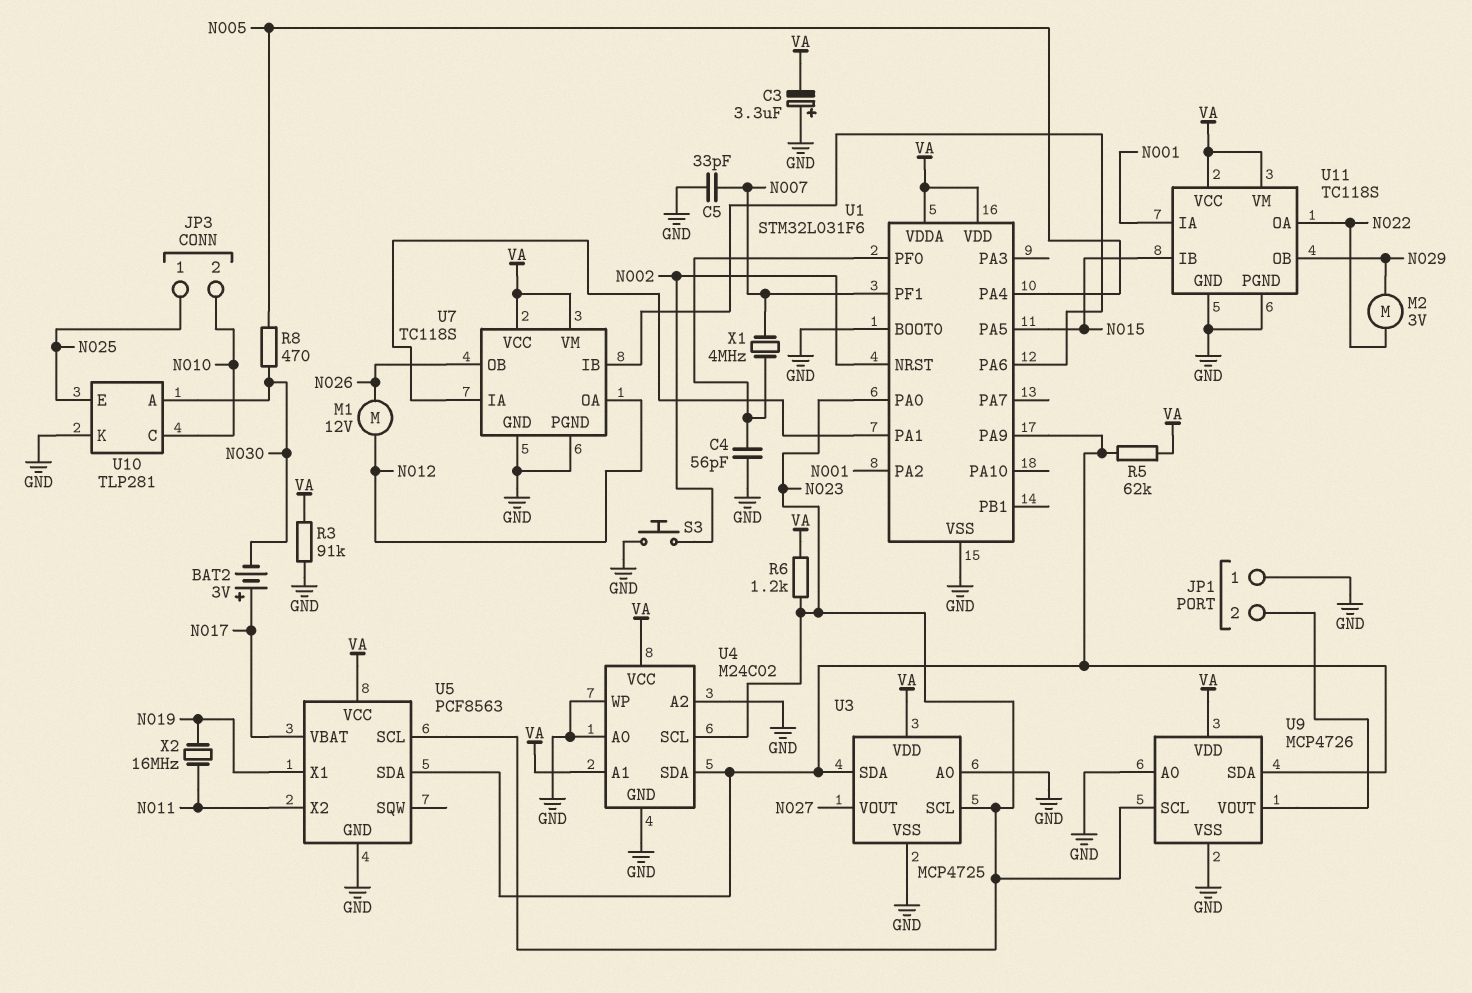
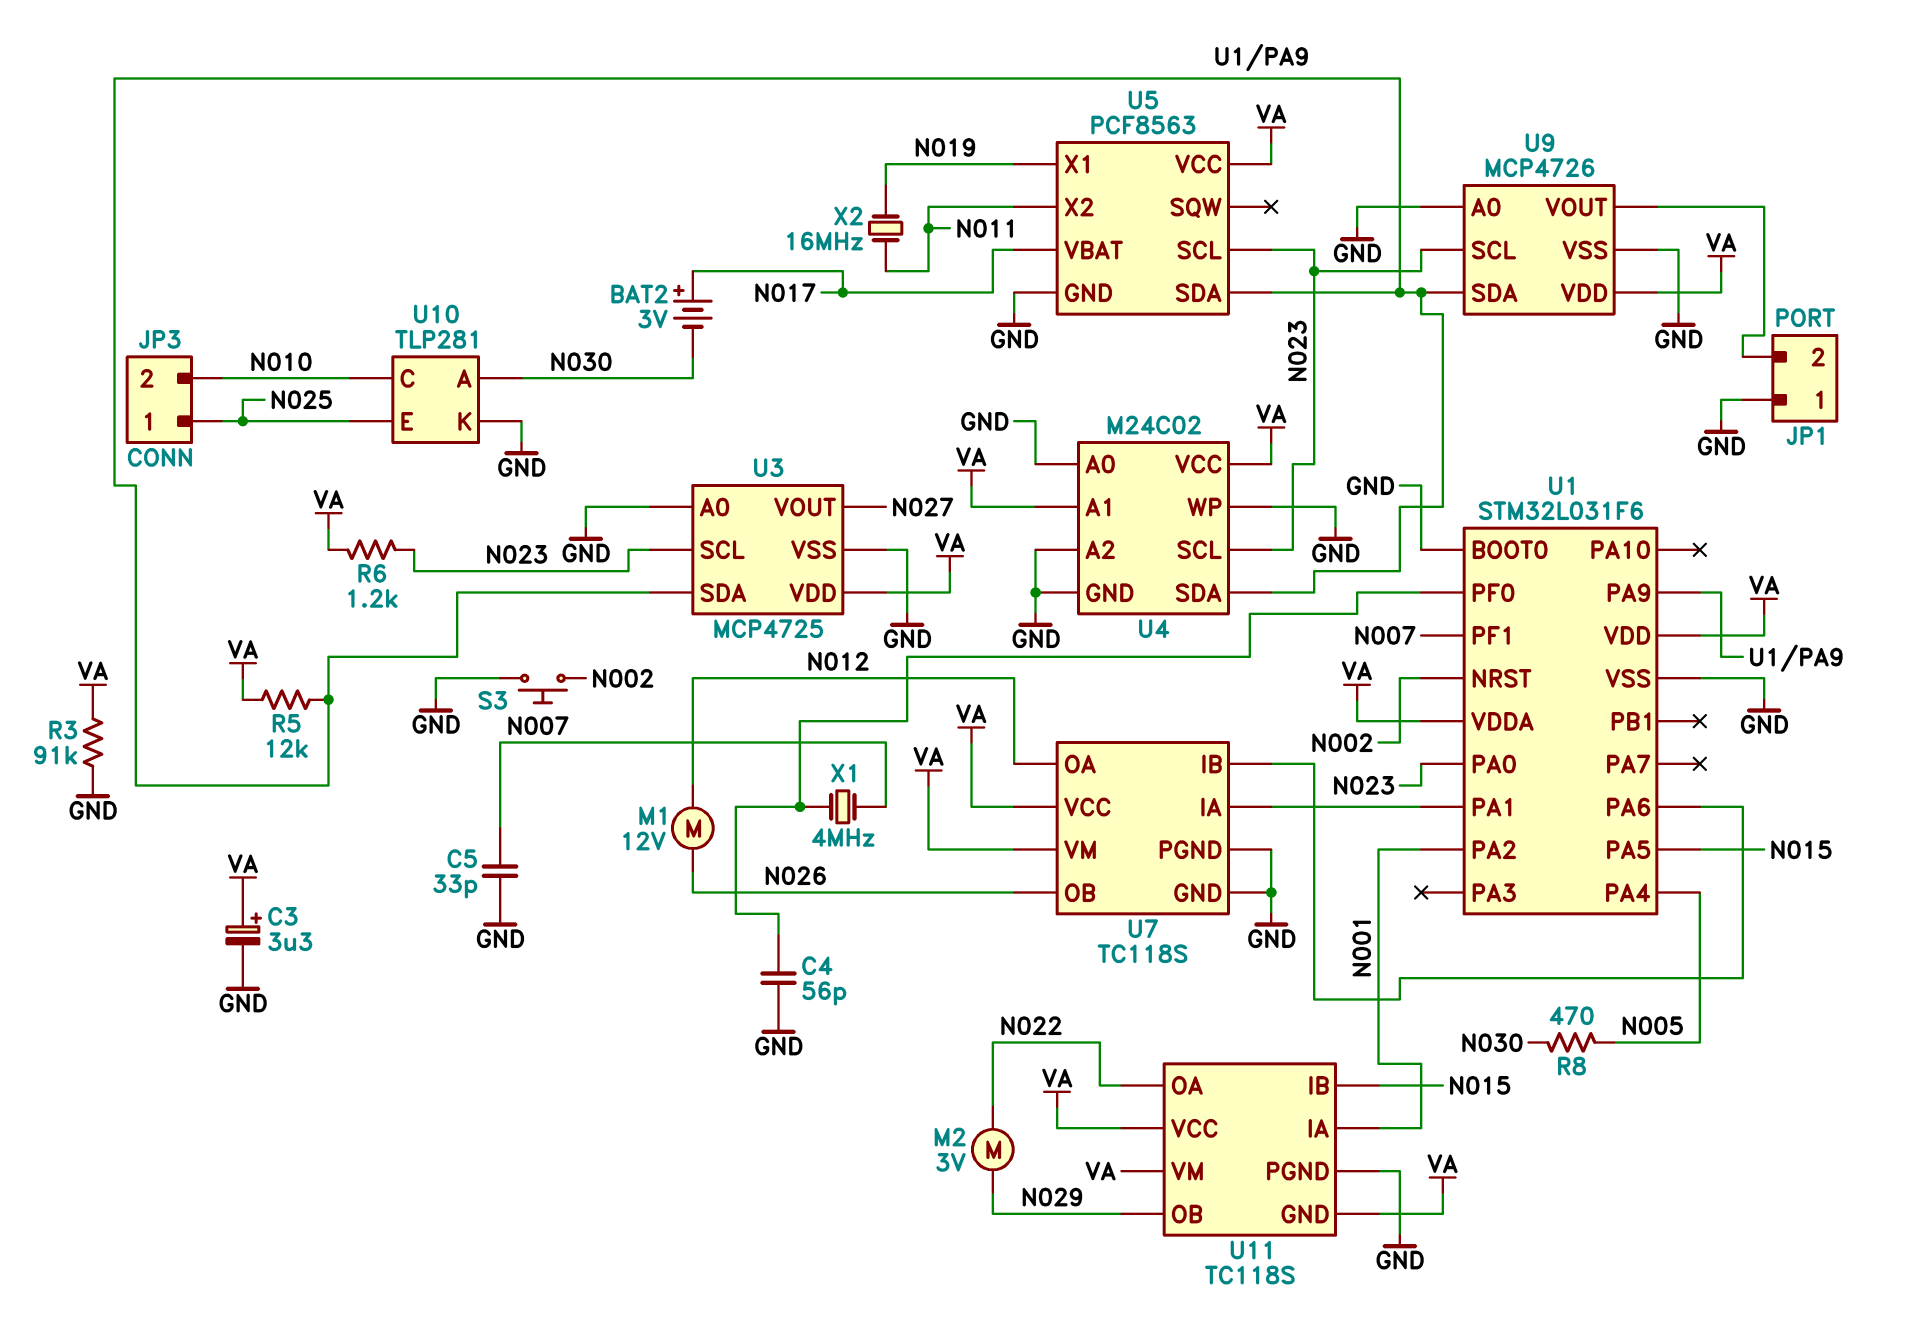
C3: 3.3uF (plus GND, minus VA) -> 3.3uF (plus VA, minus GND)
R5: 62k (U1/PA9, VA) -> 12k (U1/PA9, VA)
U11 pin GND: GND -> VA

